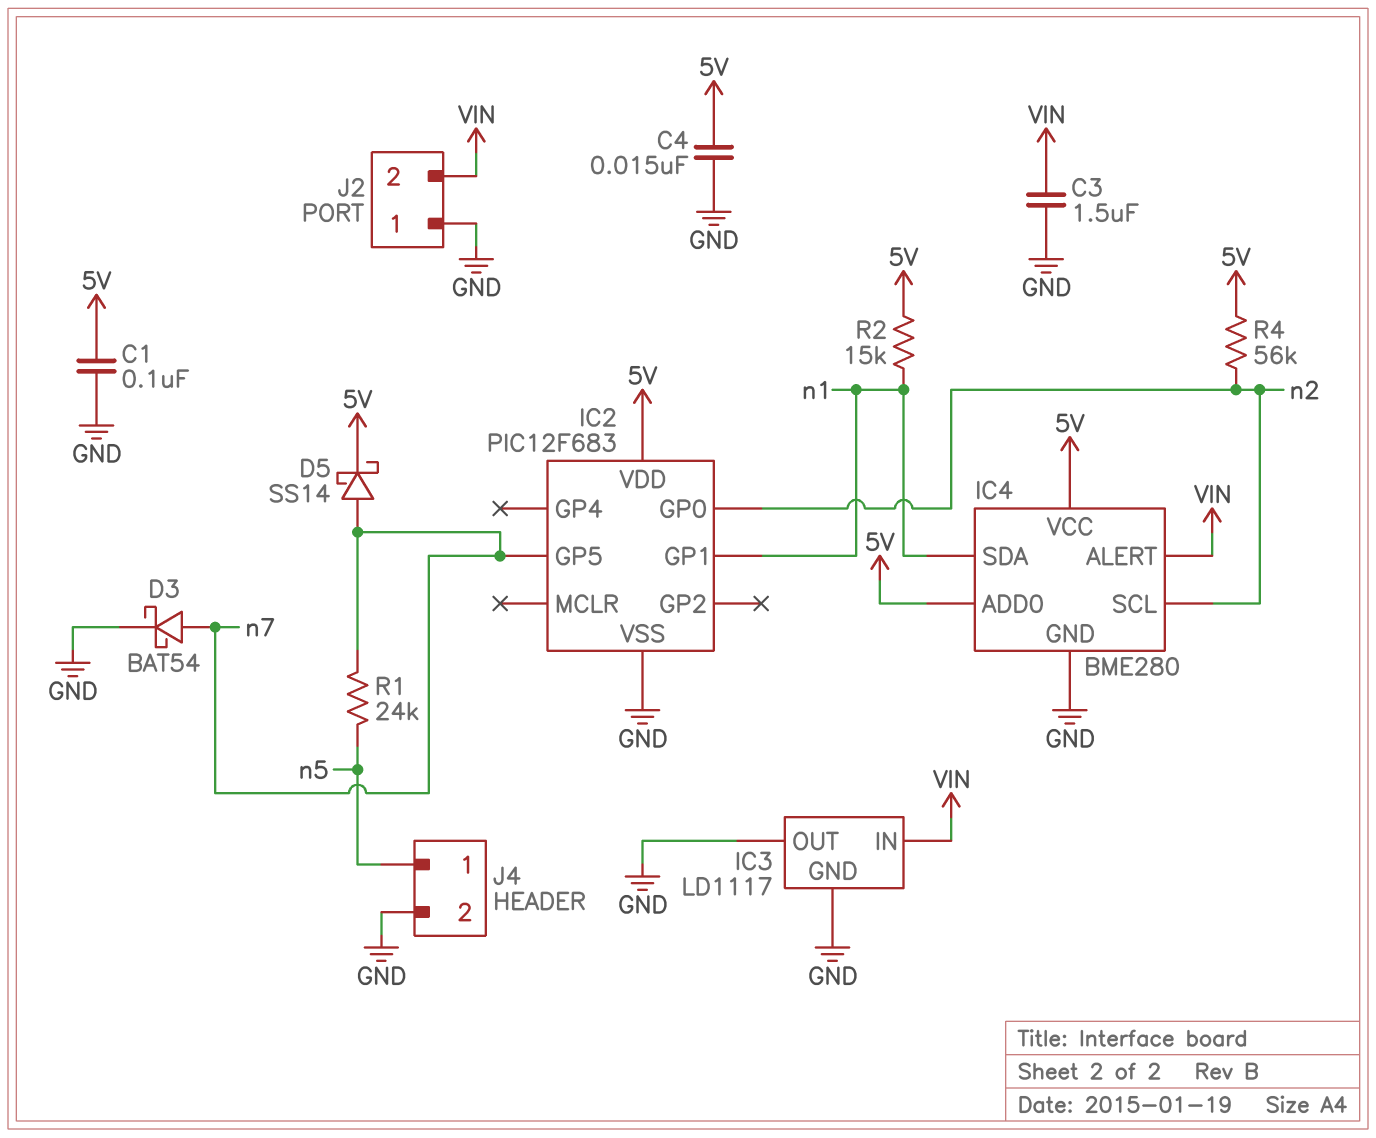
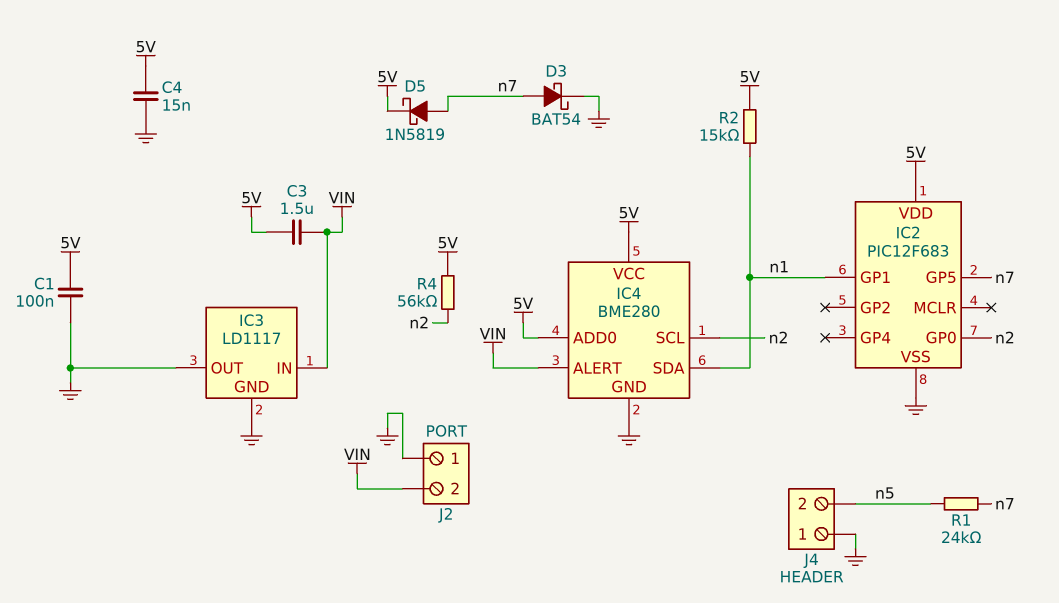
C3: 1.5uF (GND, VIN) -> 1.5uF (5V, VIN)
D5: schottky SS14 (A n7, K 5V) -> schottky 1N5819 (A n7, K 5V)
J4 pin 1: n5 -> GND
J4 pin 2: GND -> n5

